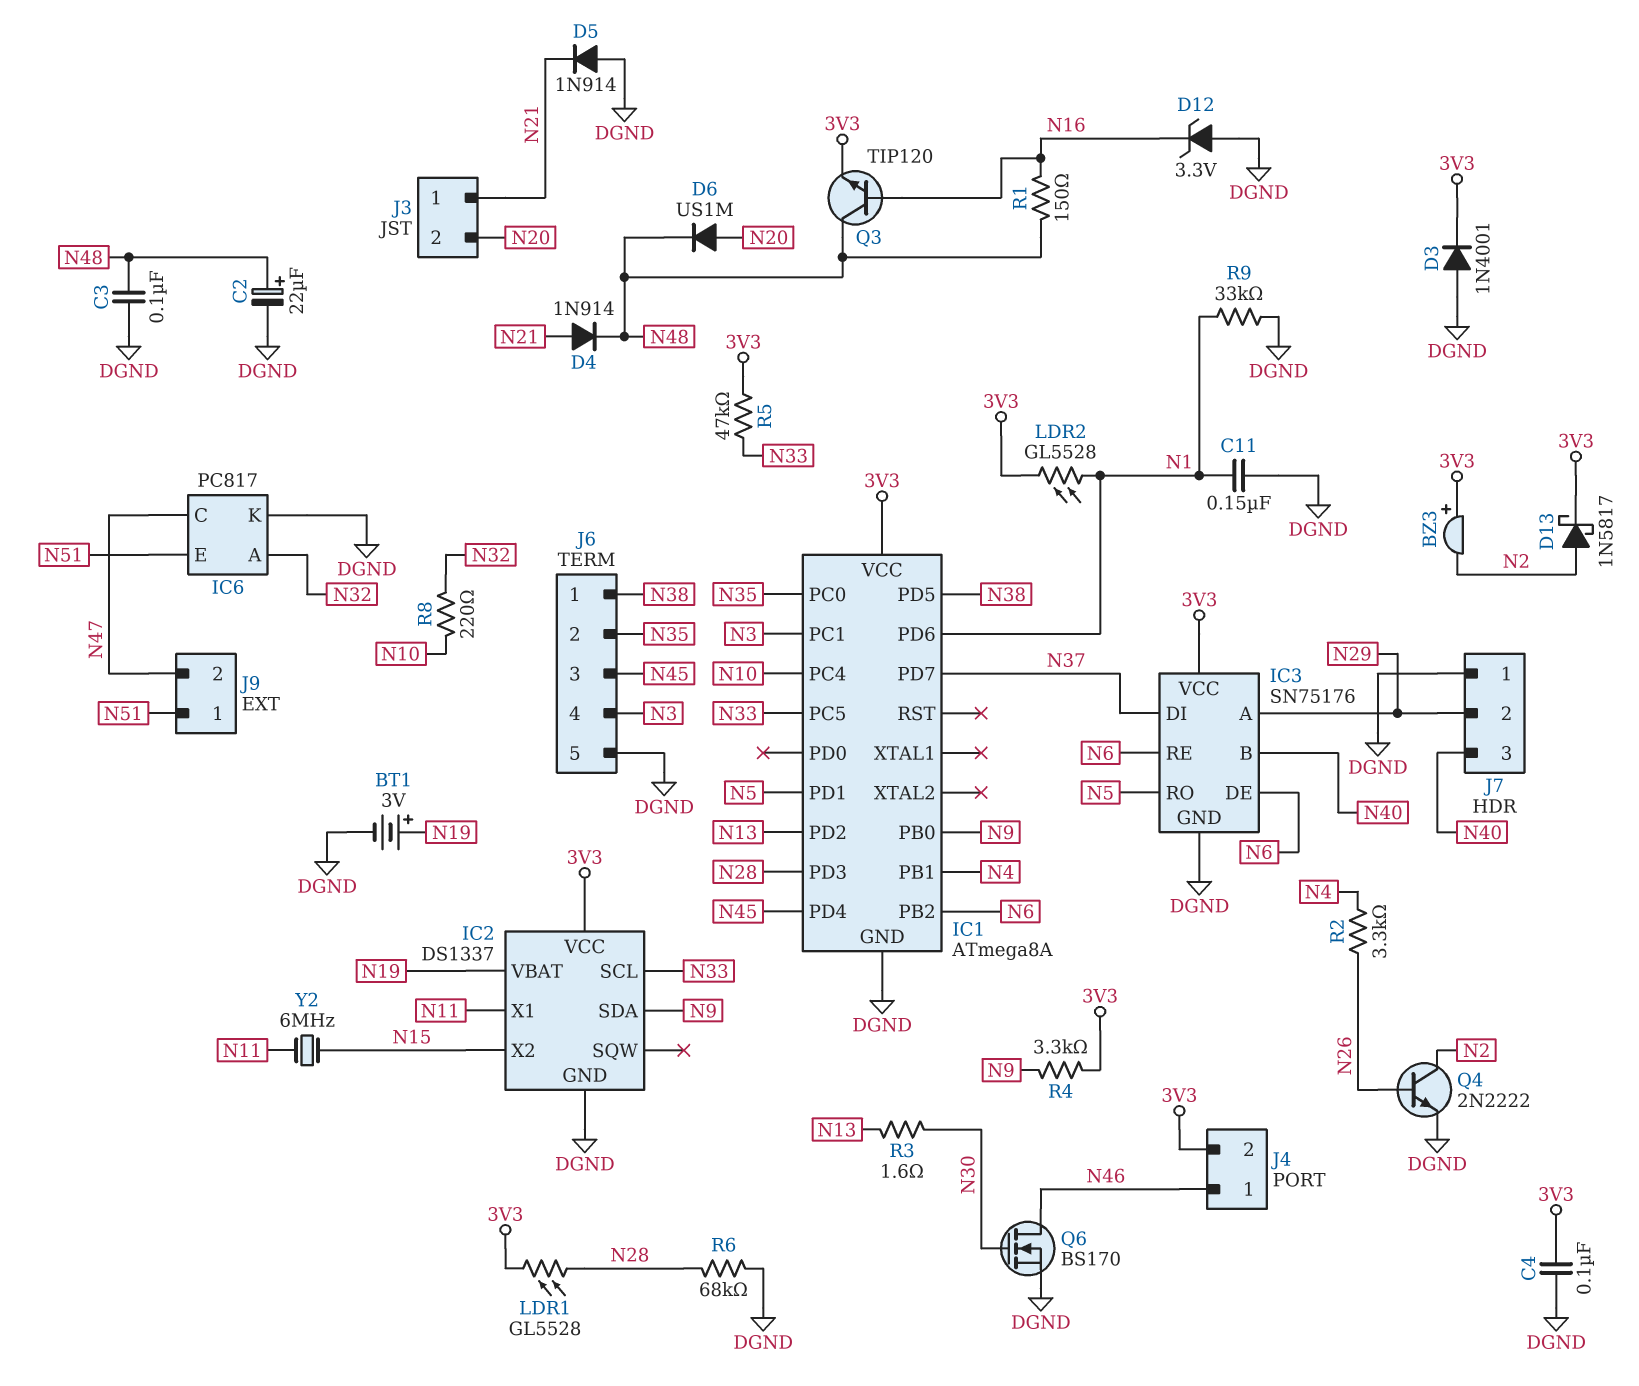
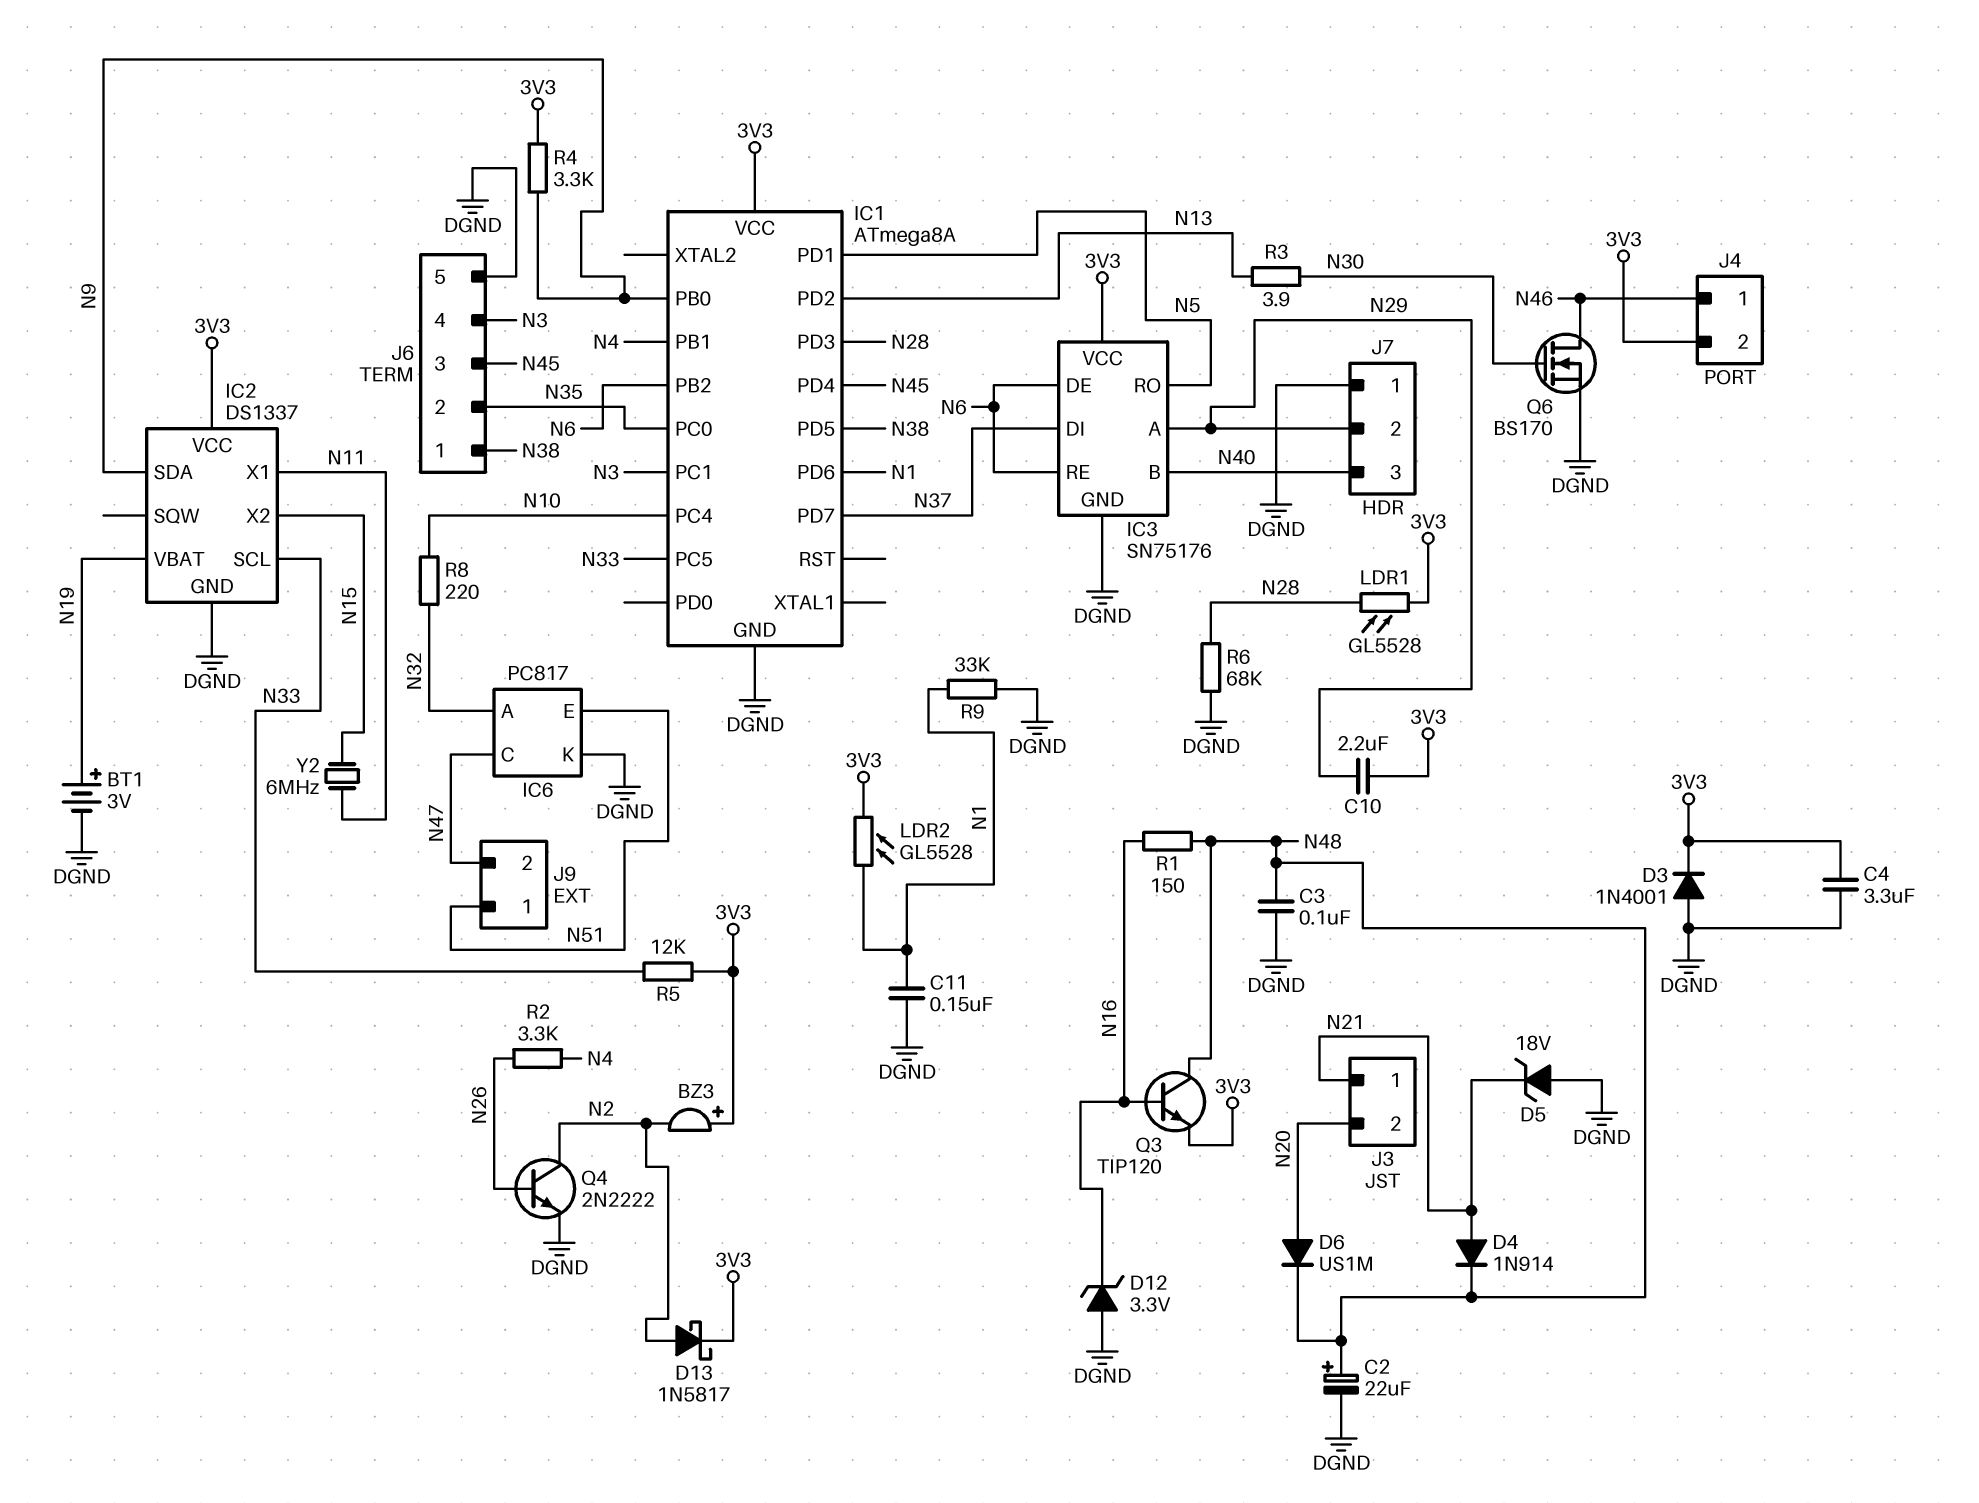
C4: 100nF (3V3, DGND) -> 3.3uF (3V3, DGND)
C10: none -> 2.2uF (3V3, N29)
D5: diode 1N914 (A DGND, K N21) -> zener 18V (A DGND, K N21)
R3: 1.6 (N13, N30) -> 3.9 (N13, N30)
R5: 47k (3V3, N33) -> 12k (3V3, N33)

